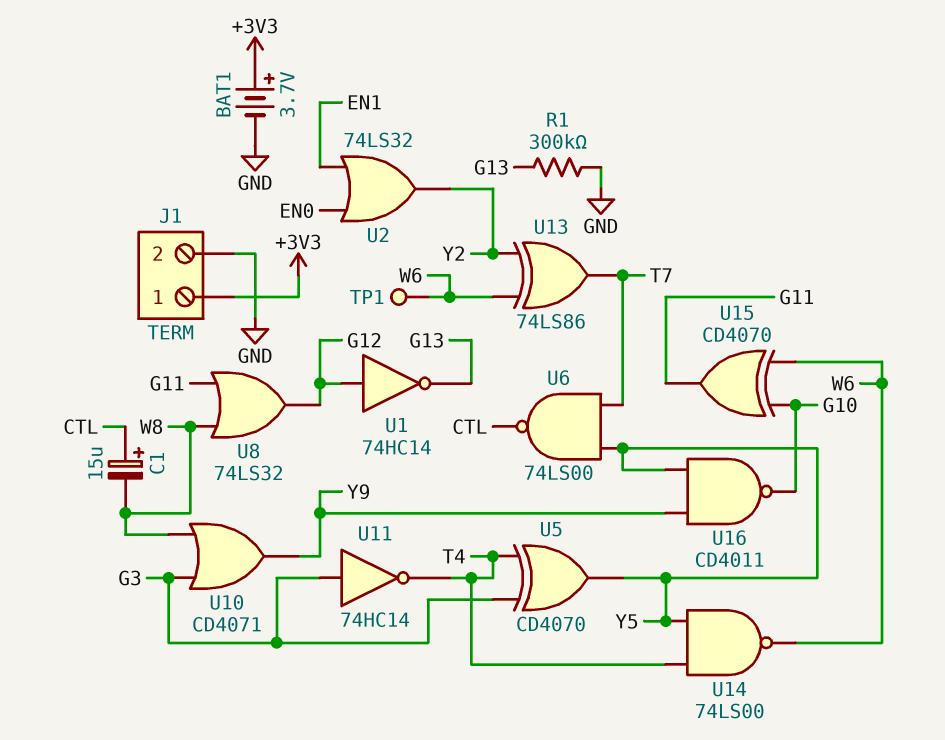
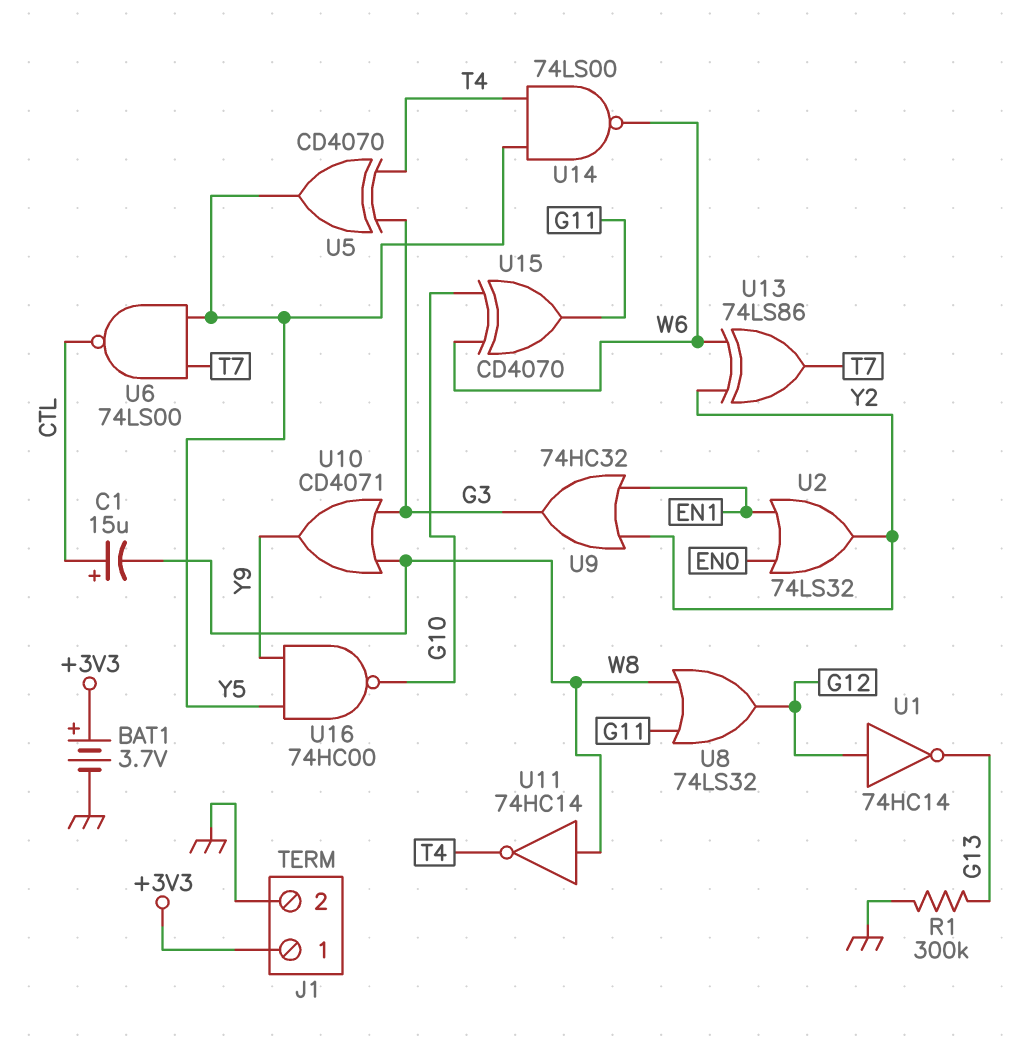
TP1: test point (W6) -> none
U9: none -> OR 74HC32 (in EN1, in Y2, out G3)
U11: NOT 74HC14 (in G3, out T4) -> NOT 74HC14 (in W8, out T4)
U16: NAND CD4011 (in Y5, in Y9, out G10) -> NAND 74HC00 (in Y5, in Y9, out G10)

